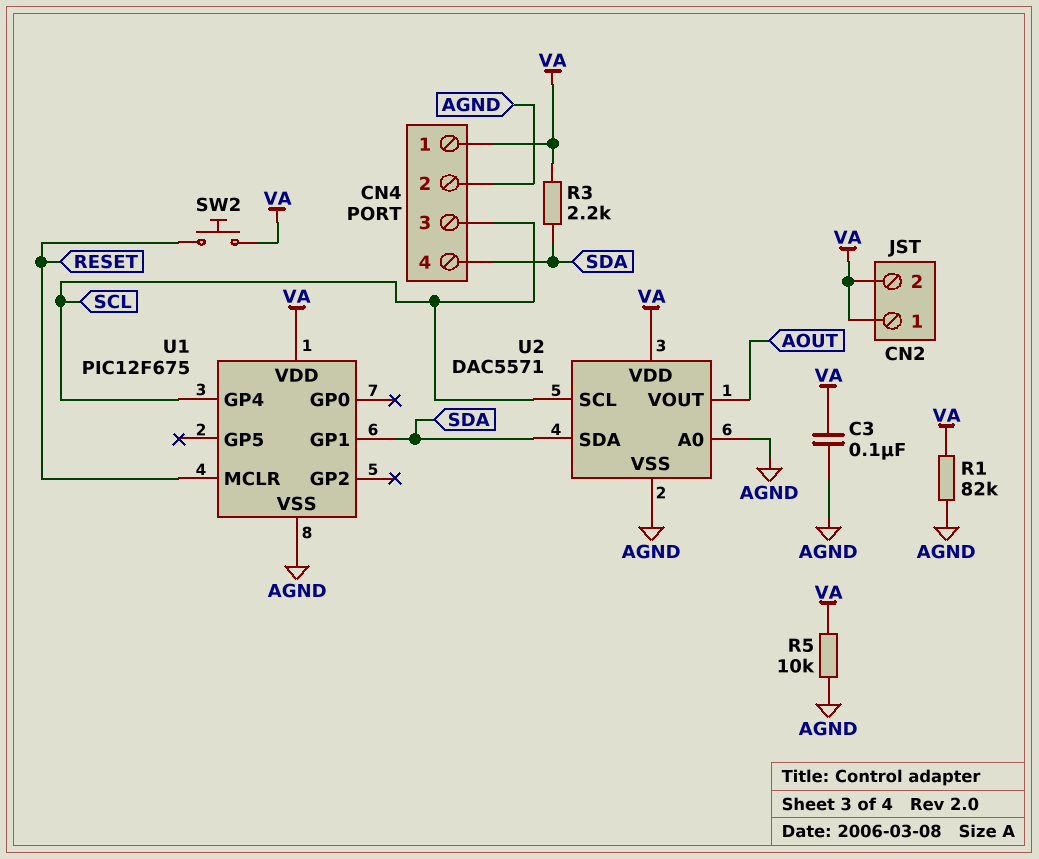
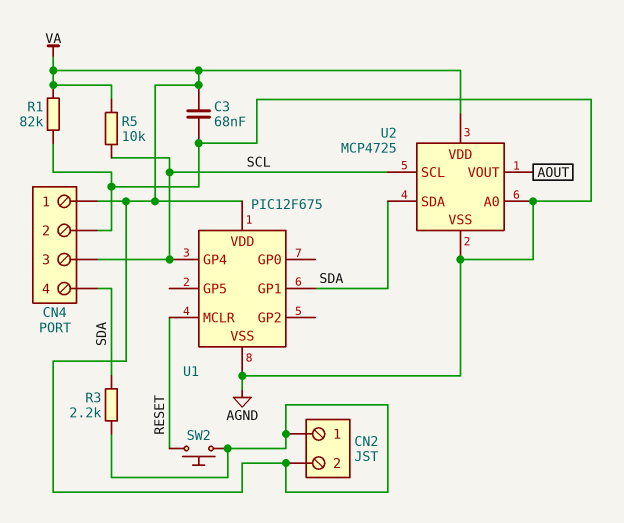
C3: 100nF (AGND, VA) -> 68nF (AGND, VA)
R5: 10k (AGND, VA) -> 10k (SCL, VA)
U2: DAC5571 -> MCP4725

